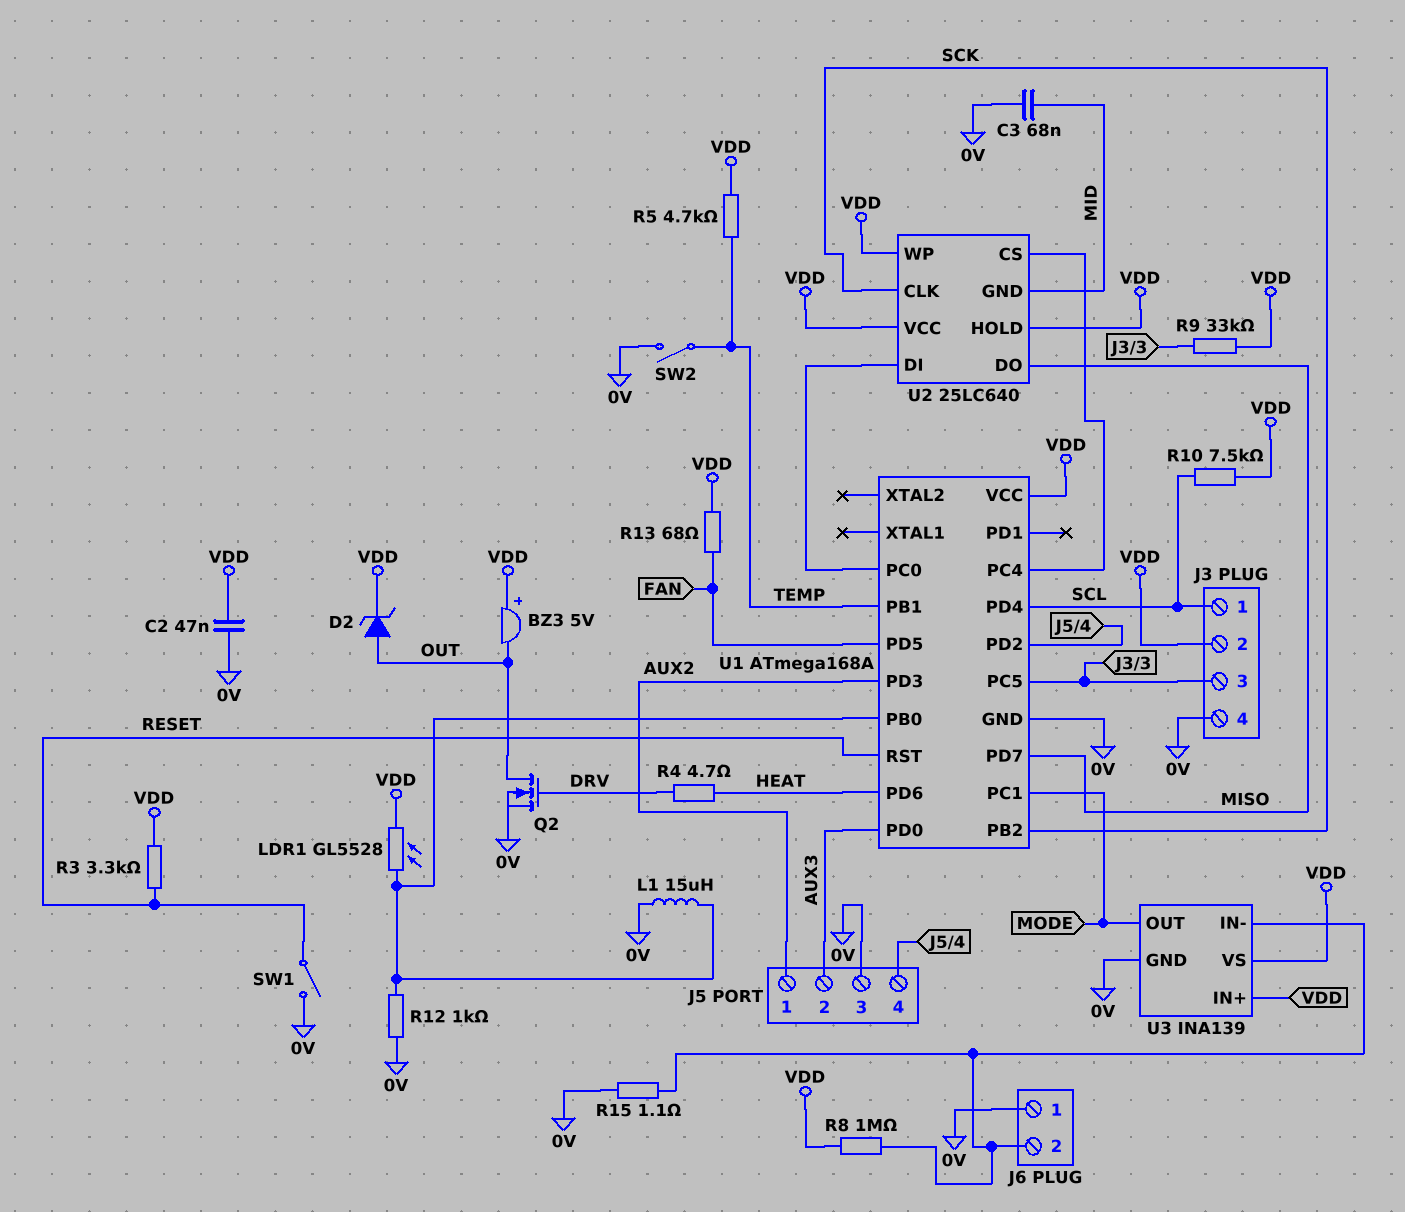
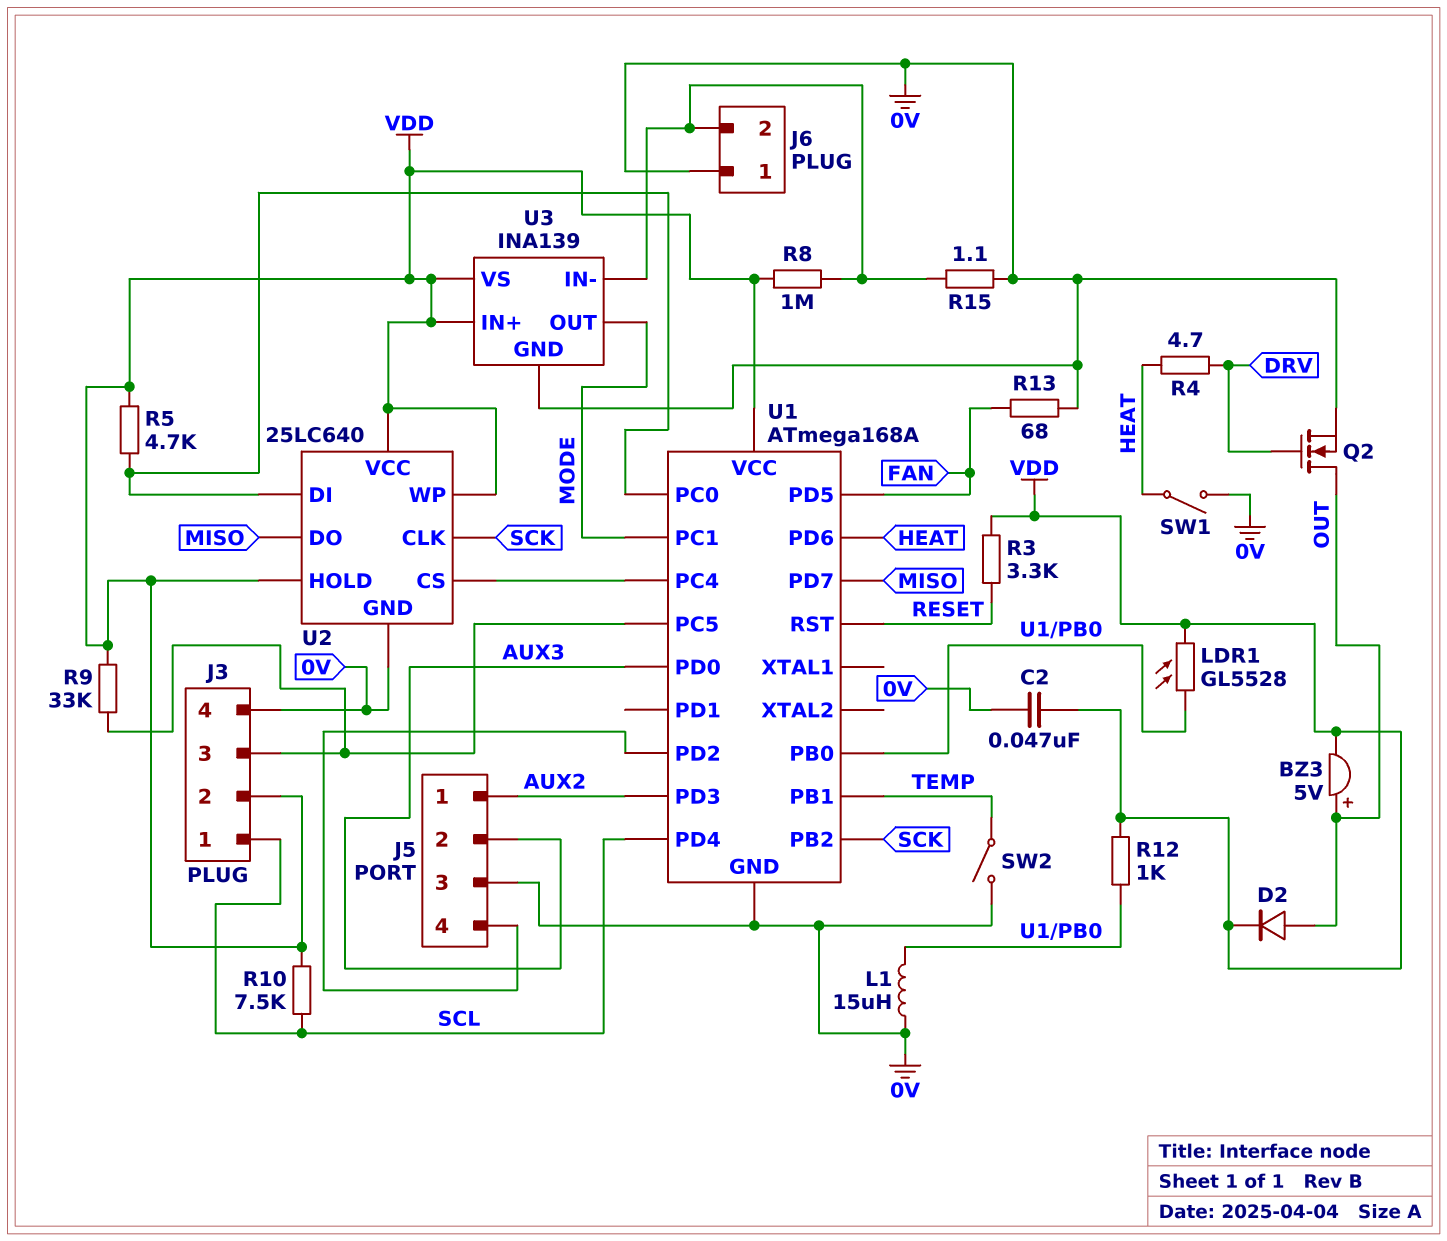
BZ3: buzzer 5V (plus VDD, minus OUT) -> buzzer 5V (plus OUT, minus VDD)
C3: 68nF (0V, MID) -> none
D2: zener (A OUT, K VDD) -> diode (A OUT, K VDD)
R5: 4.7k (TEMP, VDD) -> 4.7k (U1/PC0, VDD)
R12: 1k (0V, U1/PB0) -> 1k (U1/PB0, VDD)
R13: 68 (FAN, VDD) -> 68 (0V, FAN)
SW1: switch (0V, RESET) -> switch (0V, HEAT)
U2 pin GND: MID -> 0V

